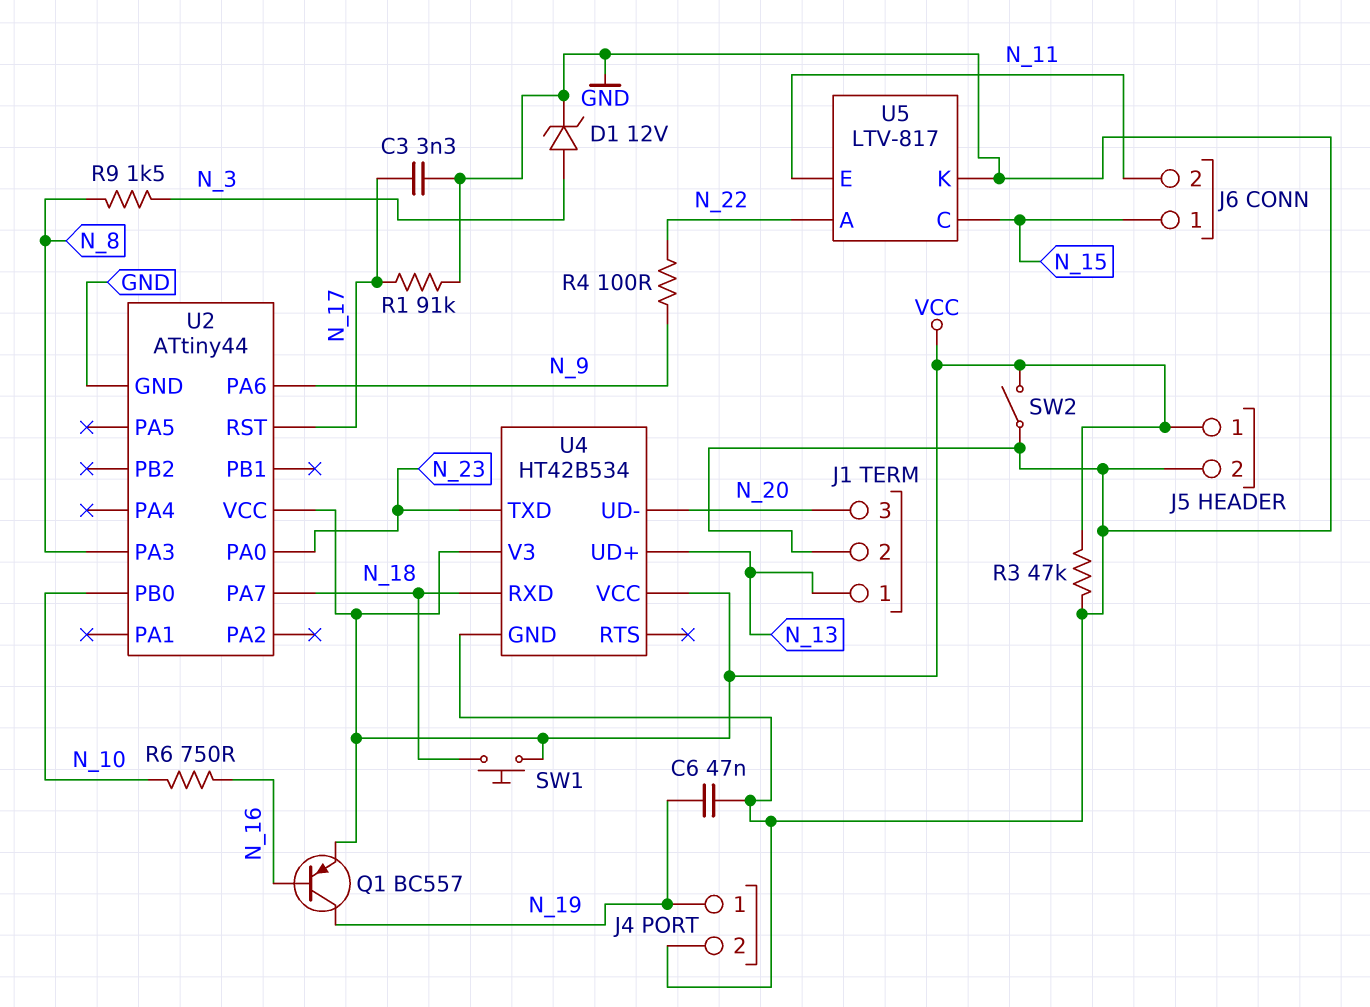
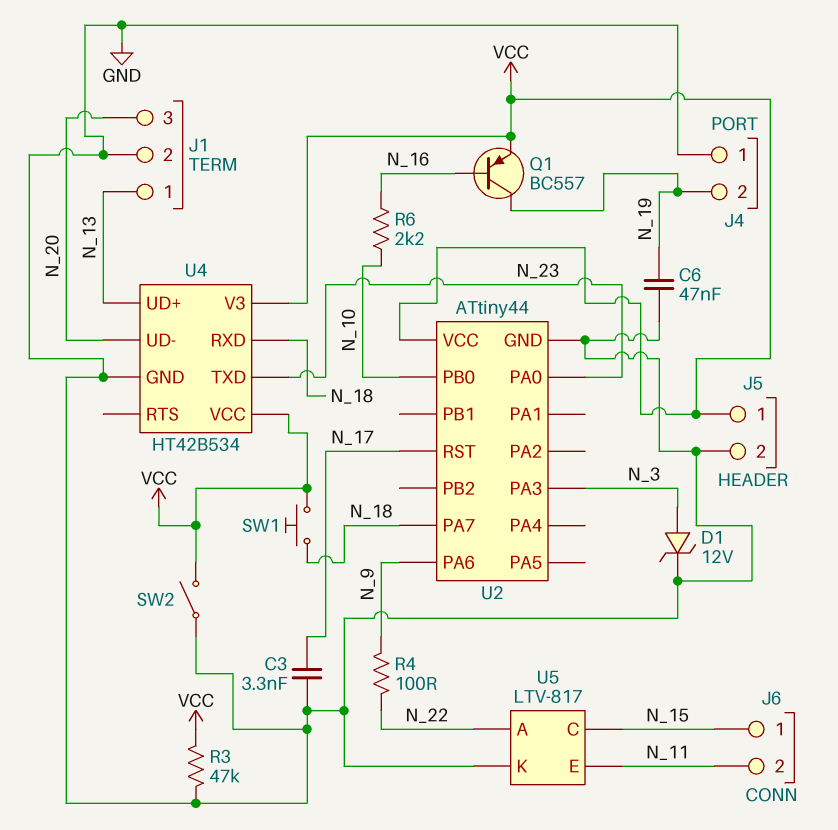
J4 pin 1: N_19 -> GND
J4 pin 2: GND -> N_19
R1: 91k (GND, N_17) -> none
R6: 750 (N_10, N_16) -> 2.2k (N_10, N_16)
R9: 1.5k (N_3, N_8) -> none
U2 pin PA3: N_8 -> N_3

